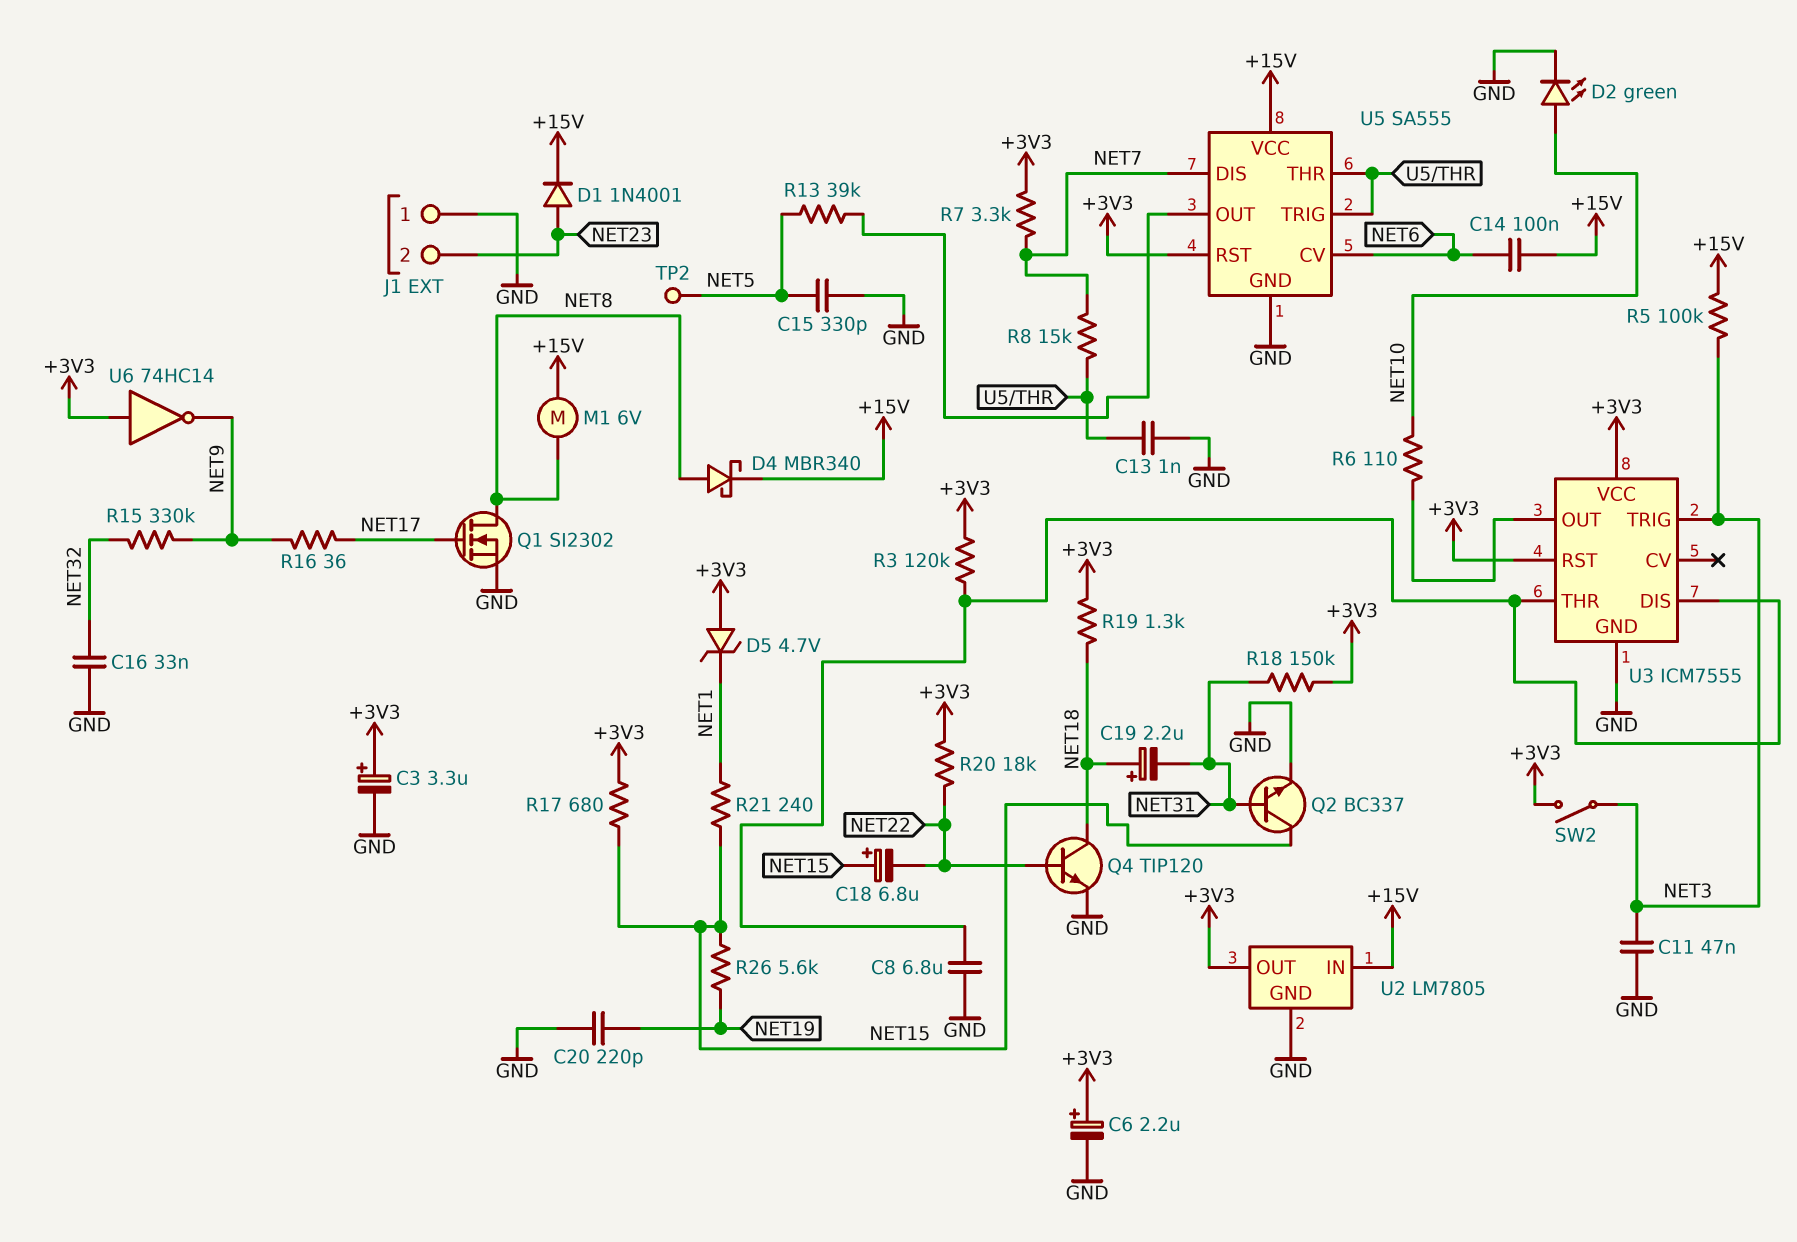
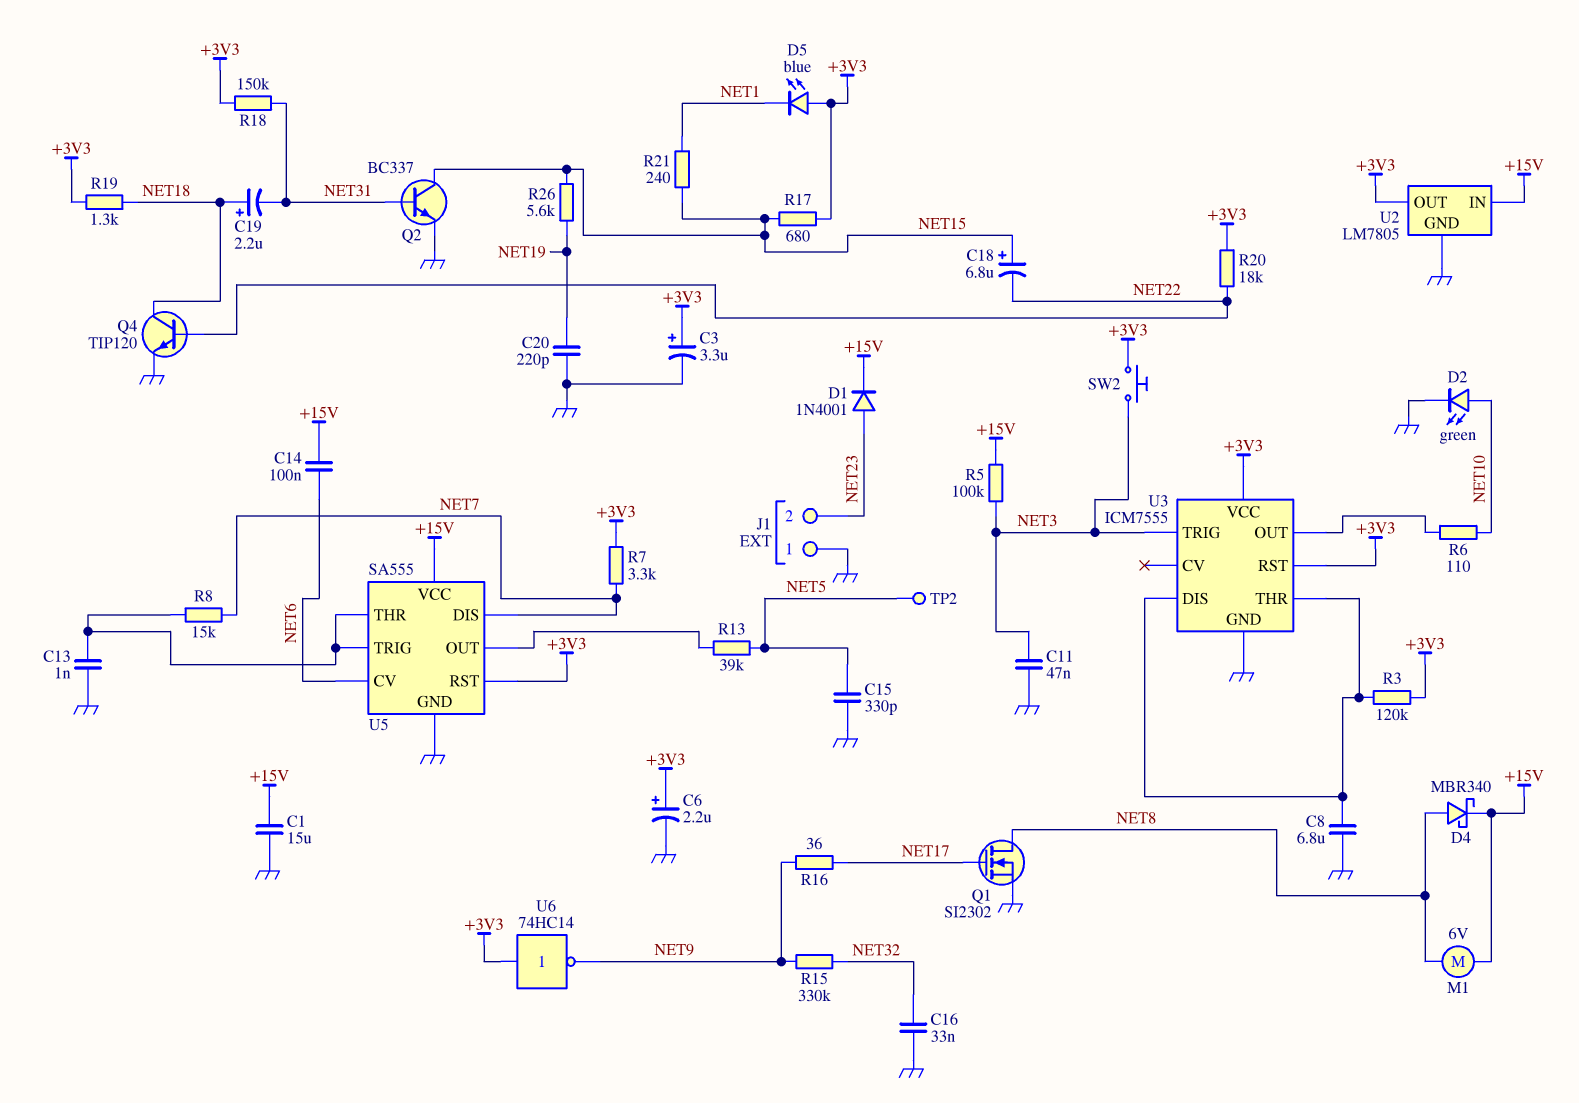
C1: none -> 15uF (+15V, GND)
D5: zener 4.7V (A +3V3, K NET1) -> LED blue (A +3V3, K NET1)
SW2: switch (+3V3, NET3) -> button (+3V3, NET3)

